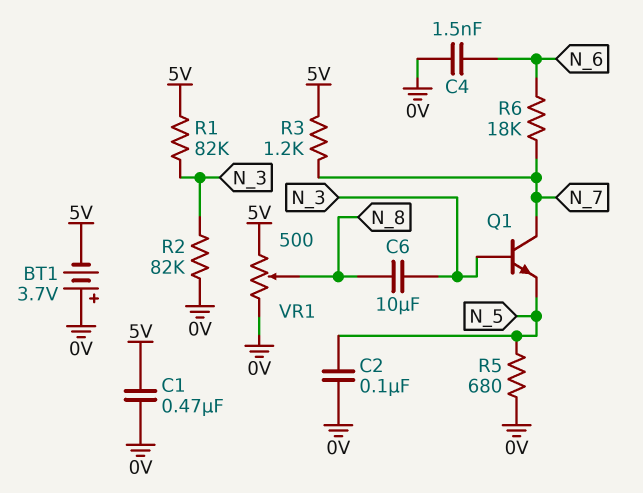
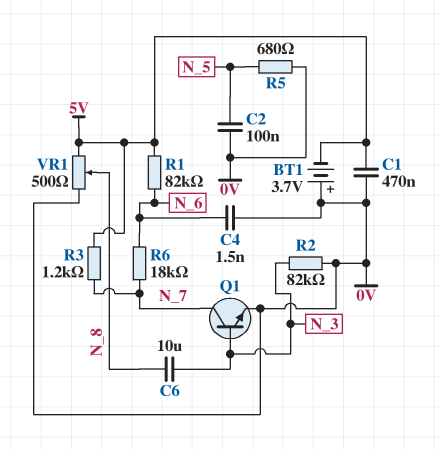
Q1: NPN (B N_3, C N_7, E N_5) -> NPN (B N_3, C N_7, E 0V)
R1: 82k (5V, N_3) -> 82k (5V, N_6)

